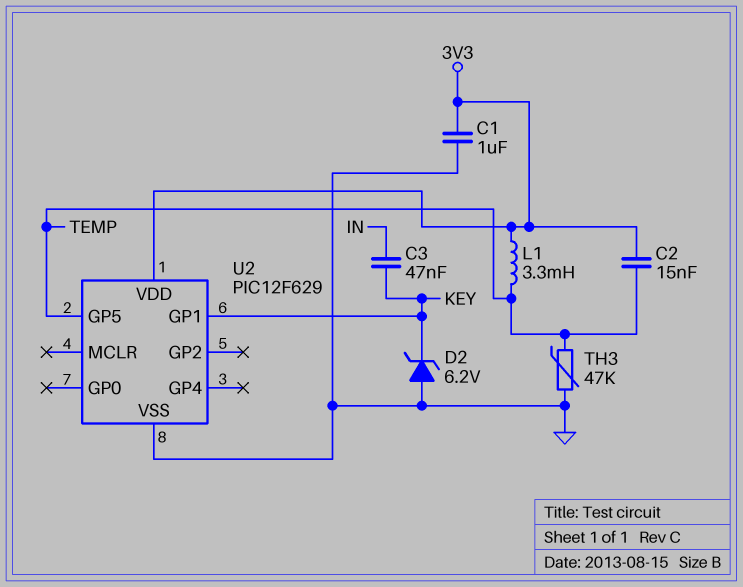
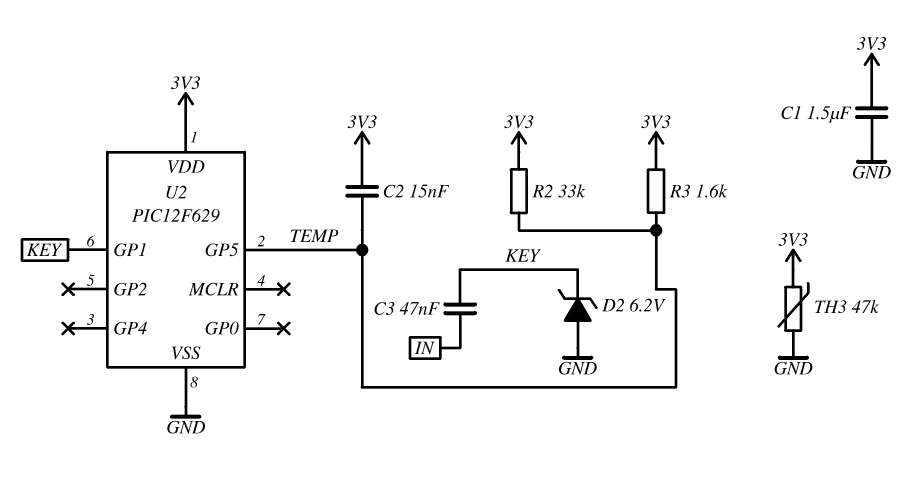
C1: 1uF (3V3, GND) -> 1.5uF (3V3, GND)
L1: 3.3mH (3V3, TEMP) -> none
R2: none -> 33k (3V3, TEMP)
R3: none -> 1.6k (3V3, TEMP)
TH3: 47k (GND, TEMP) -> 47k (3V3, GND)

